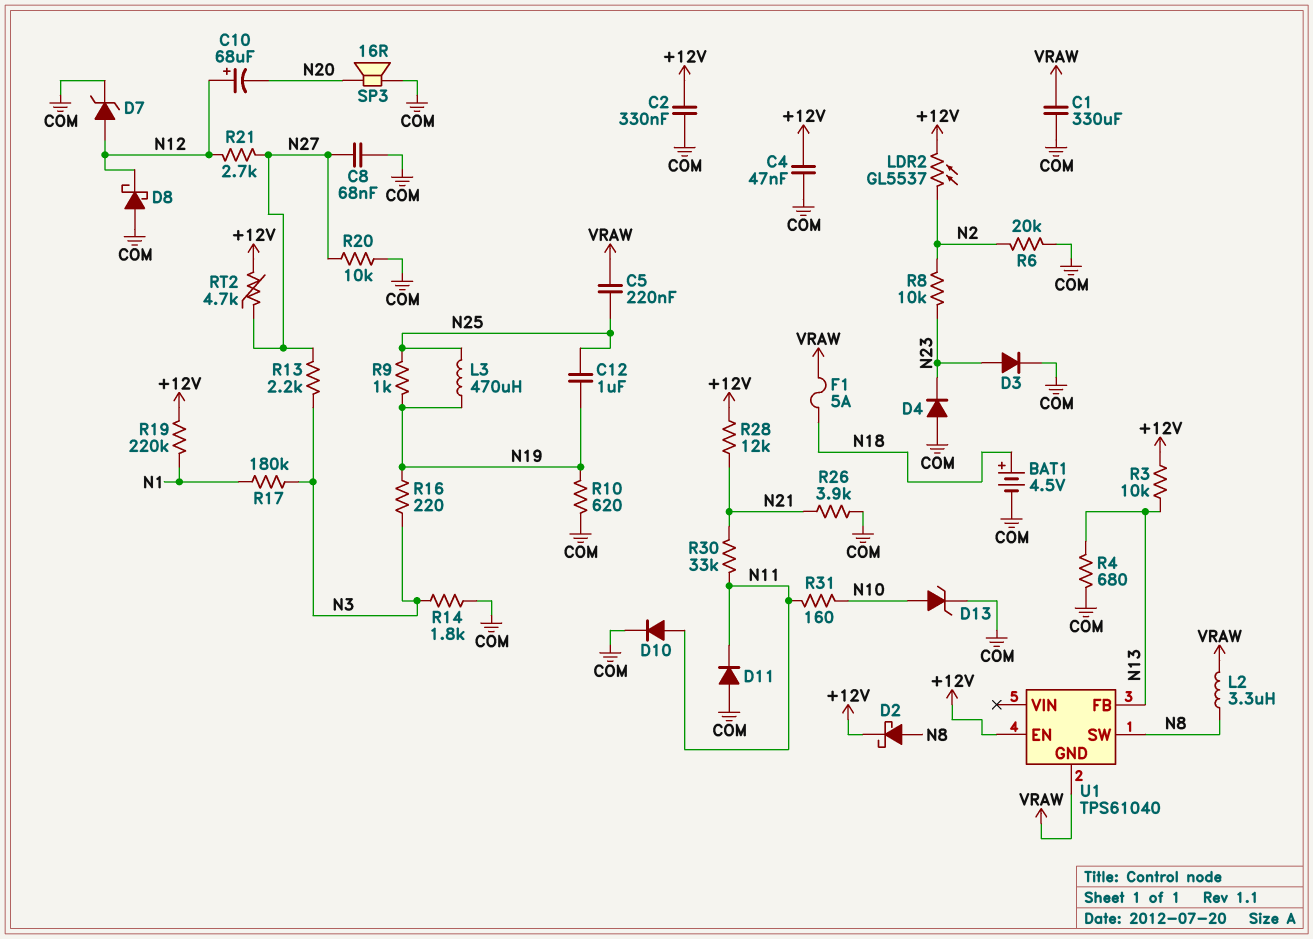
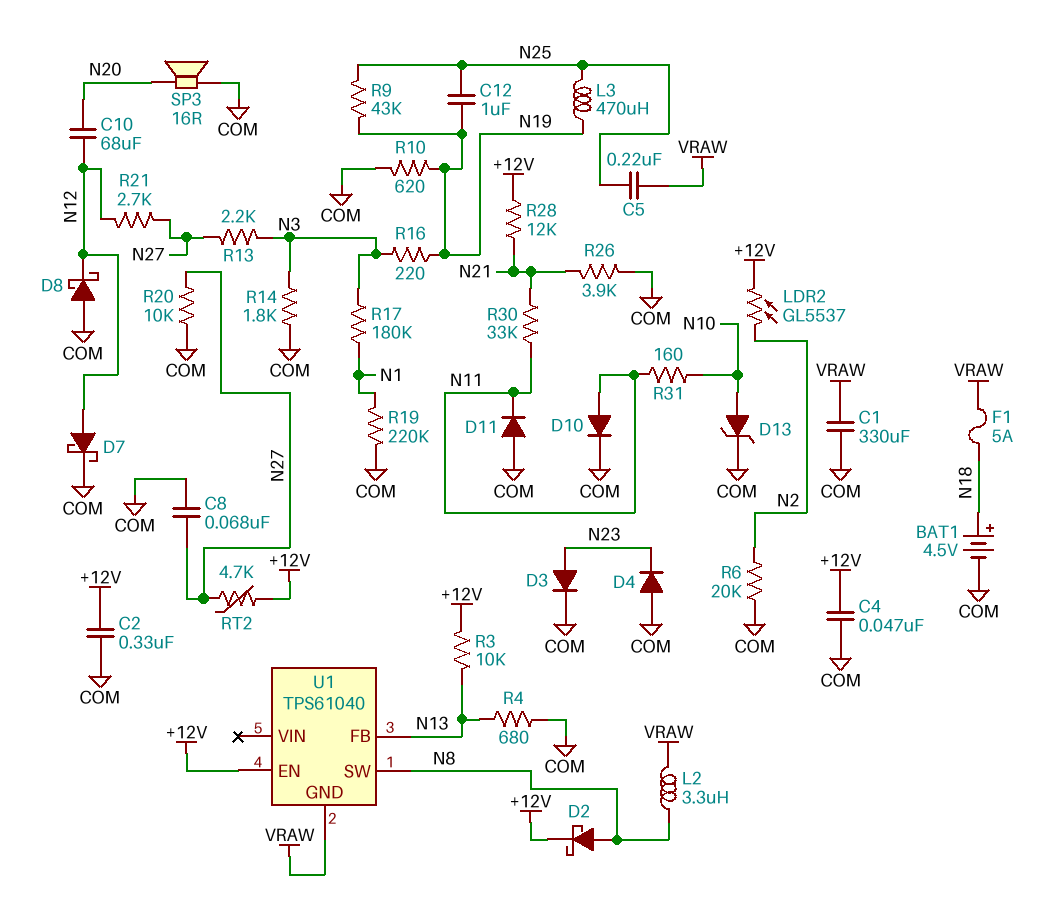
C10: 68uF (plus N12, minus N20) -> 68uF (N12, N20)
D7: zener (A N12, K COM) -> schottky (A N12, K COM)
R8: 10k (N2, N23) -> none
R9: 1k (N19, N25) -> 43k (N19, N25)
R19: 220k (+12V, N1) -> 220k (COM, N1)

